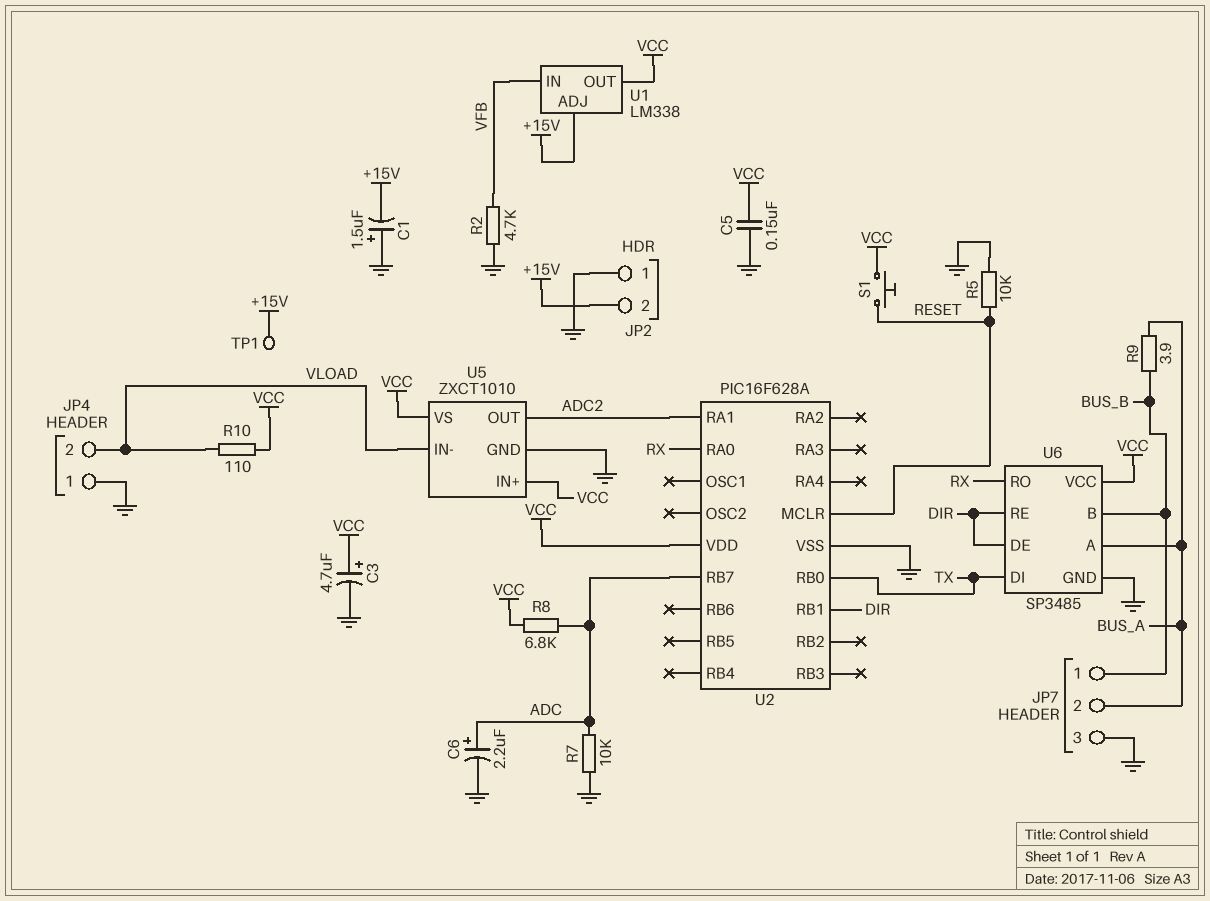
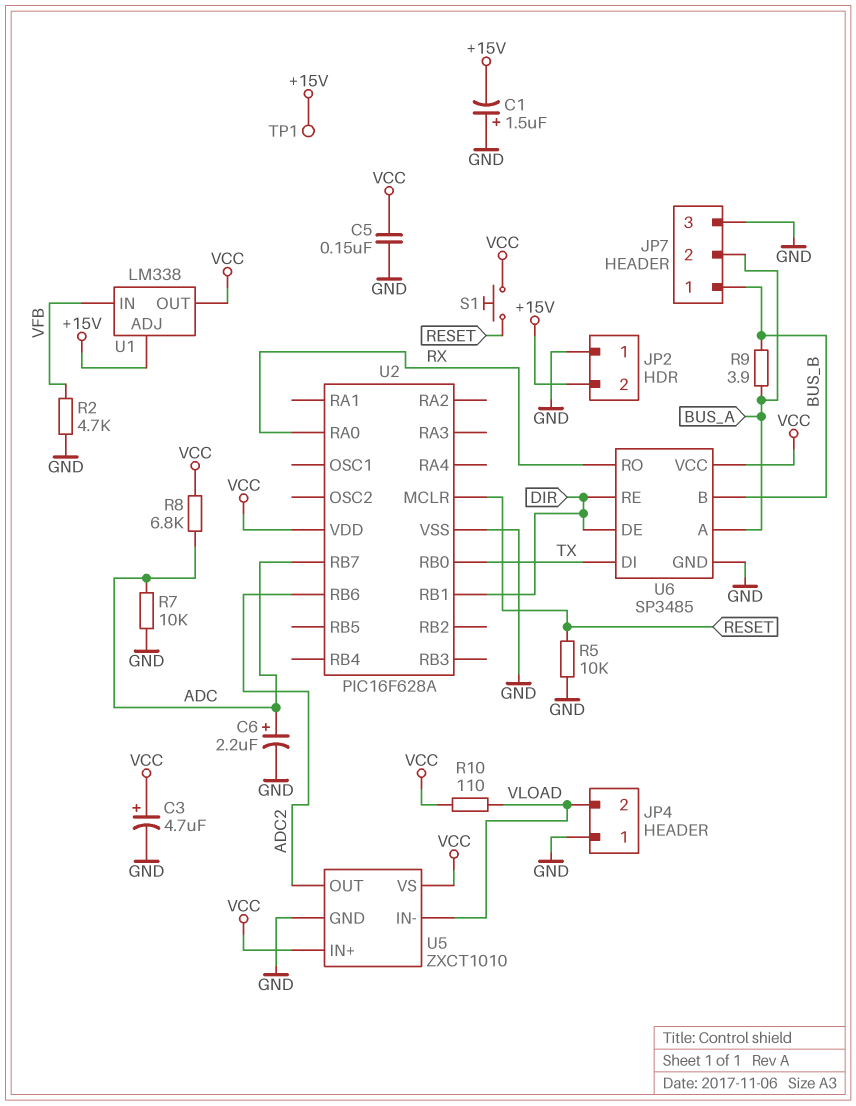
U2 pin RA1: ADC2 -> none
U2 pin RB6: none -> ADC2

